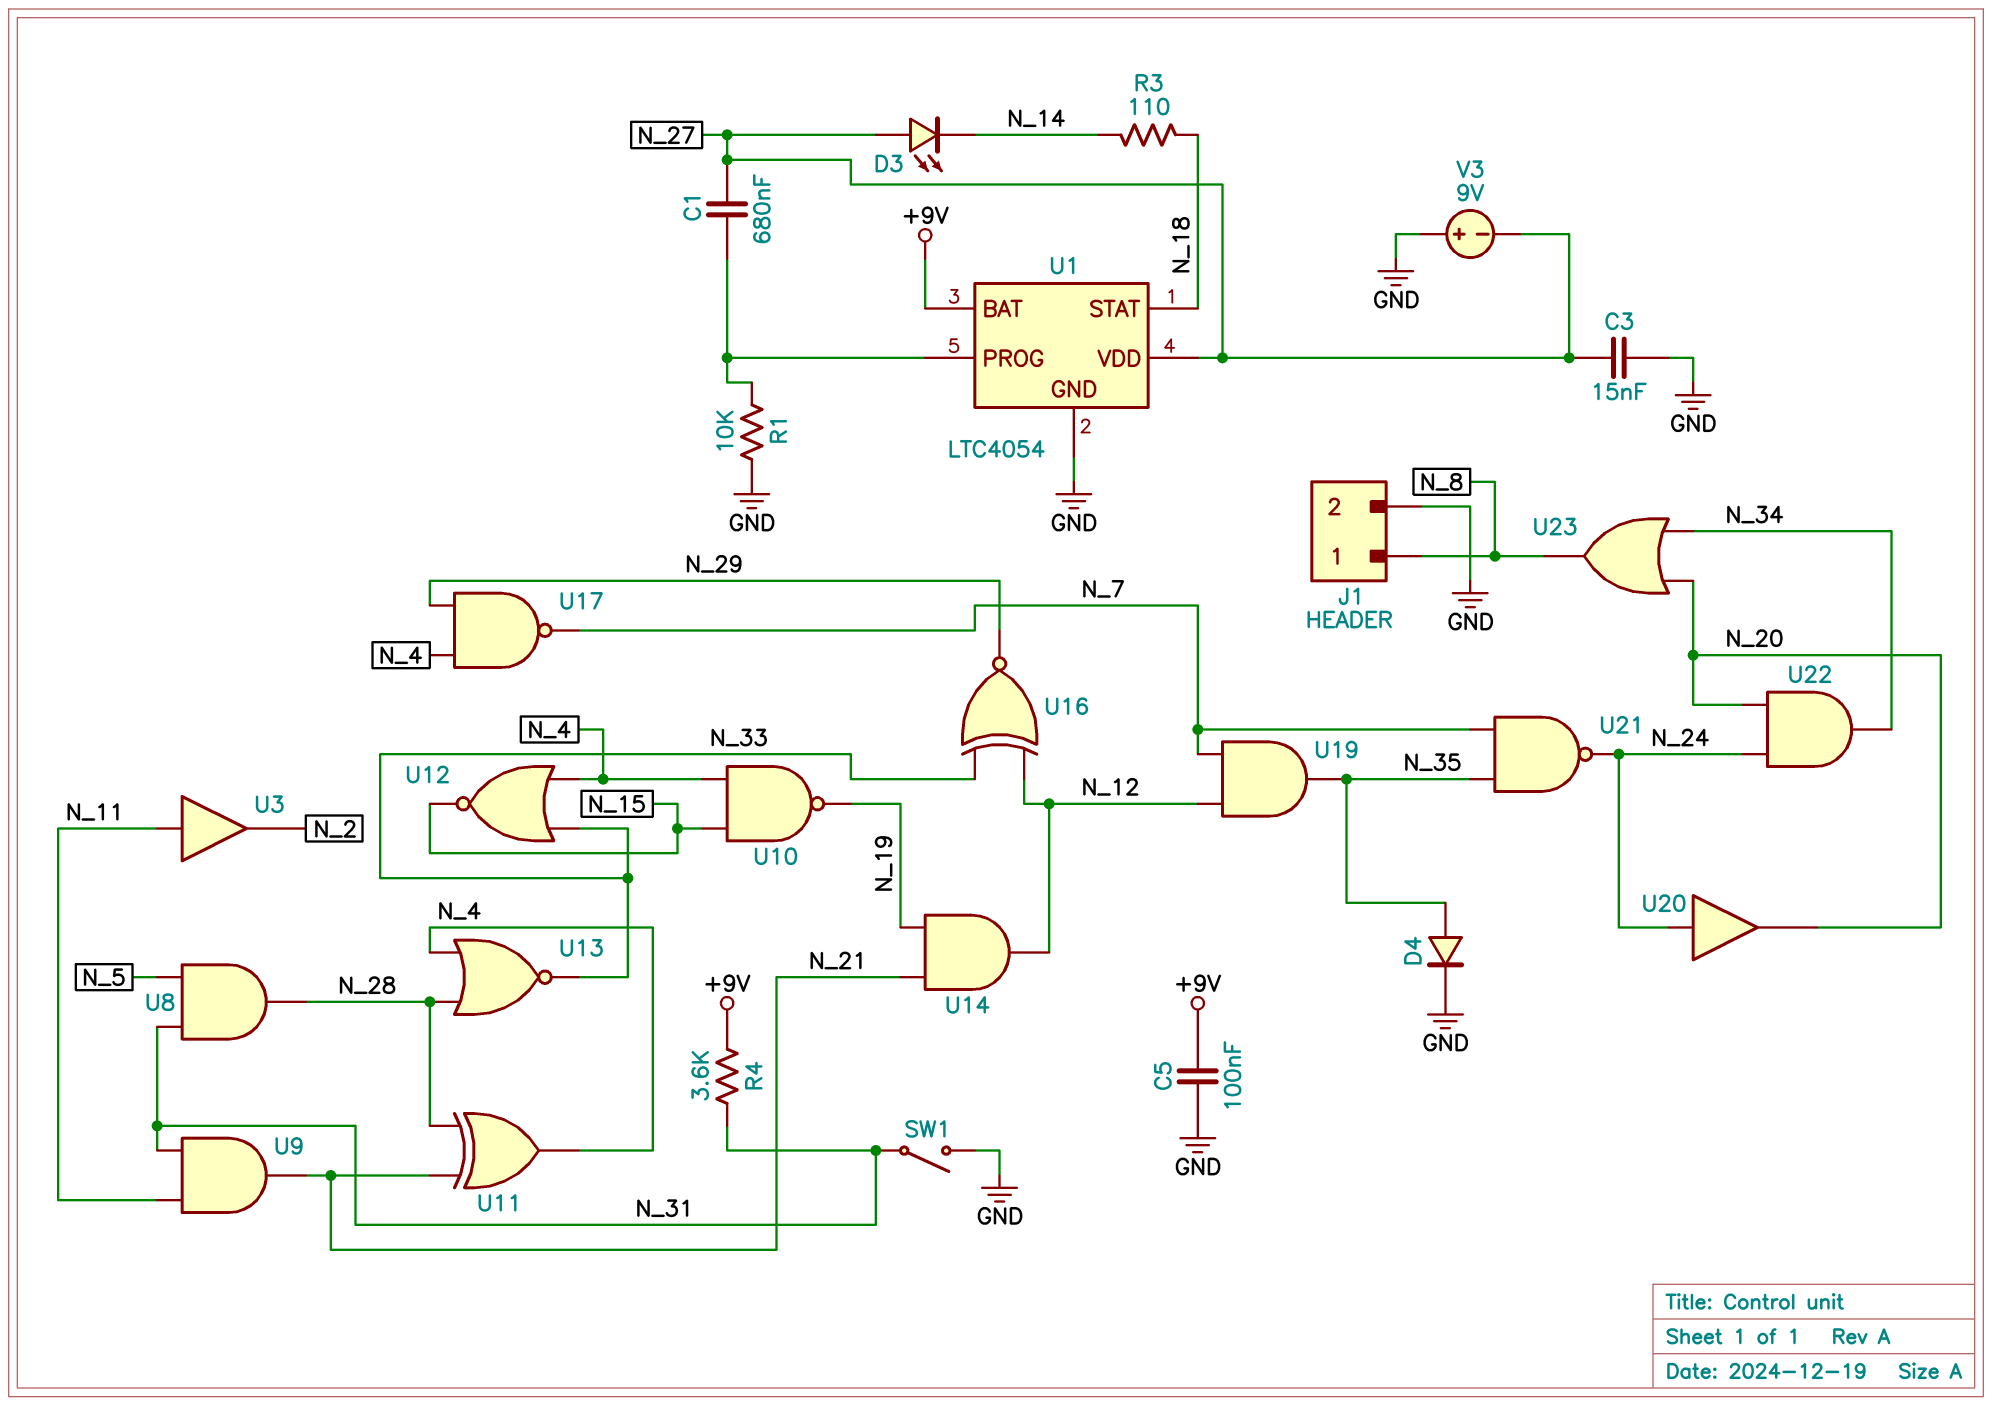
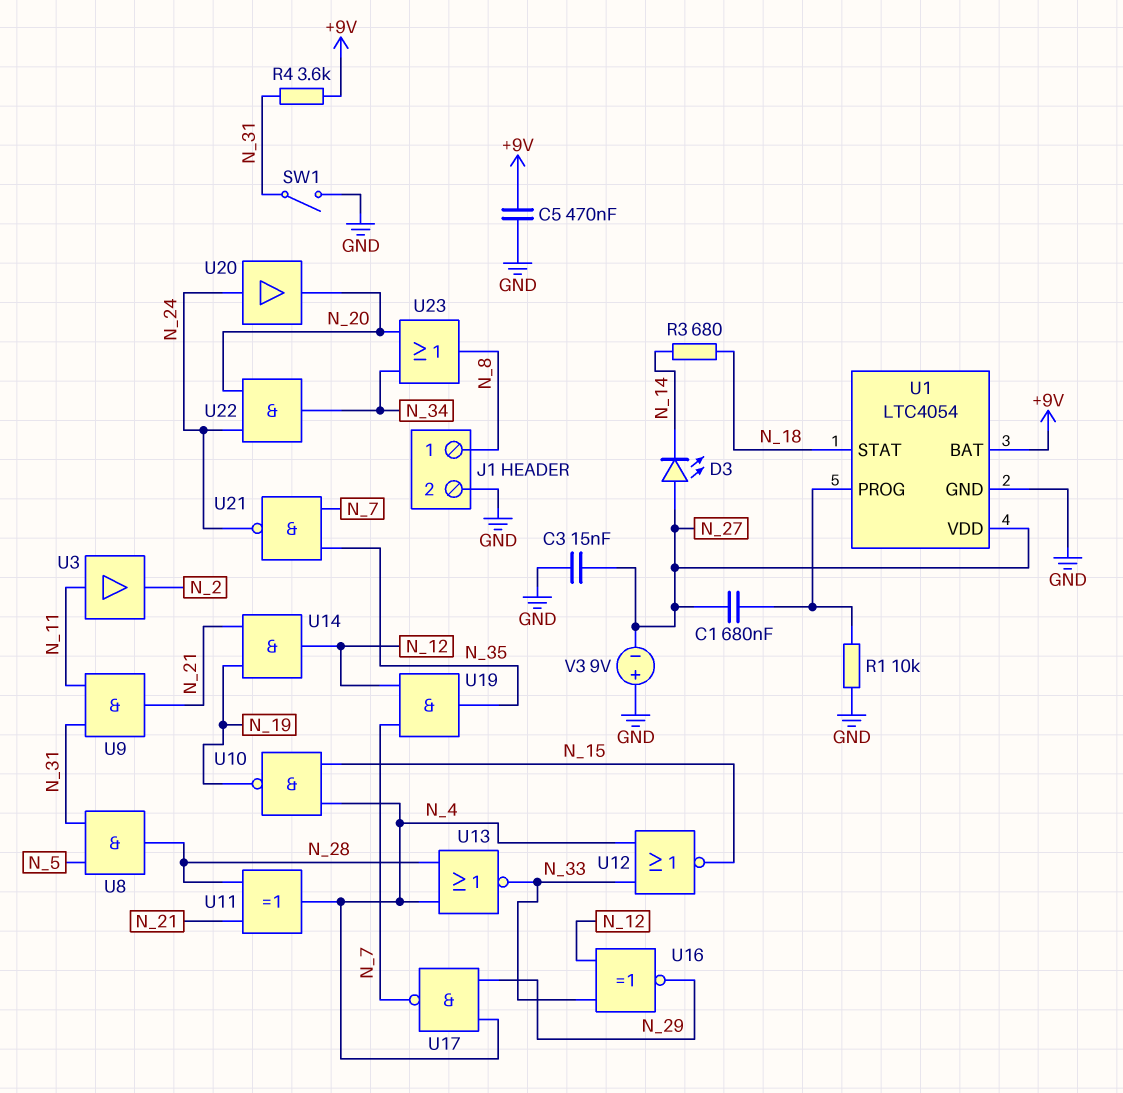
C5: 100nF (+9V, GND) -> 470nF (+9V, GND)
D4: diode (A N_35, K GND) -> none
R3: 110 (N_14, N_18) -> 680 (N_14, N_18)

